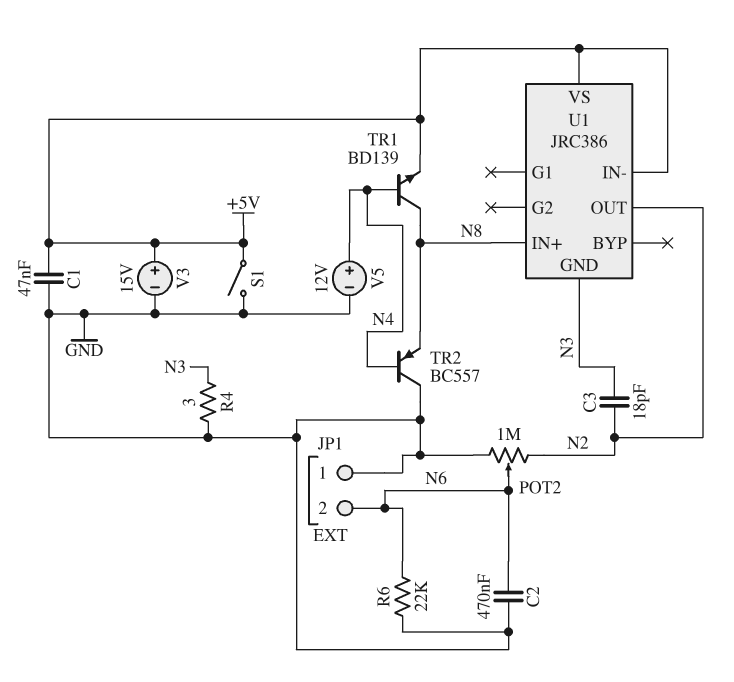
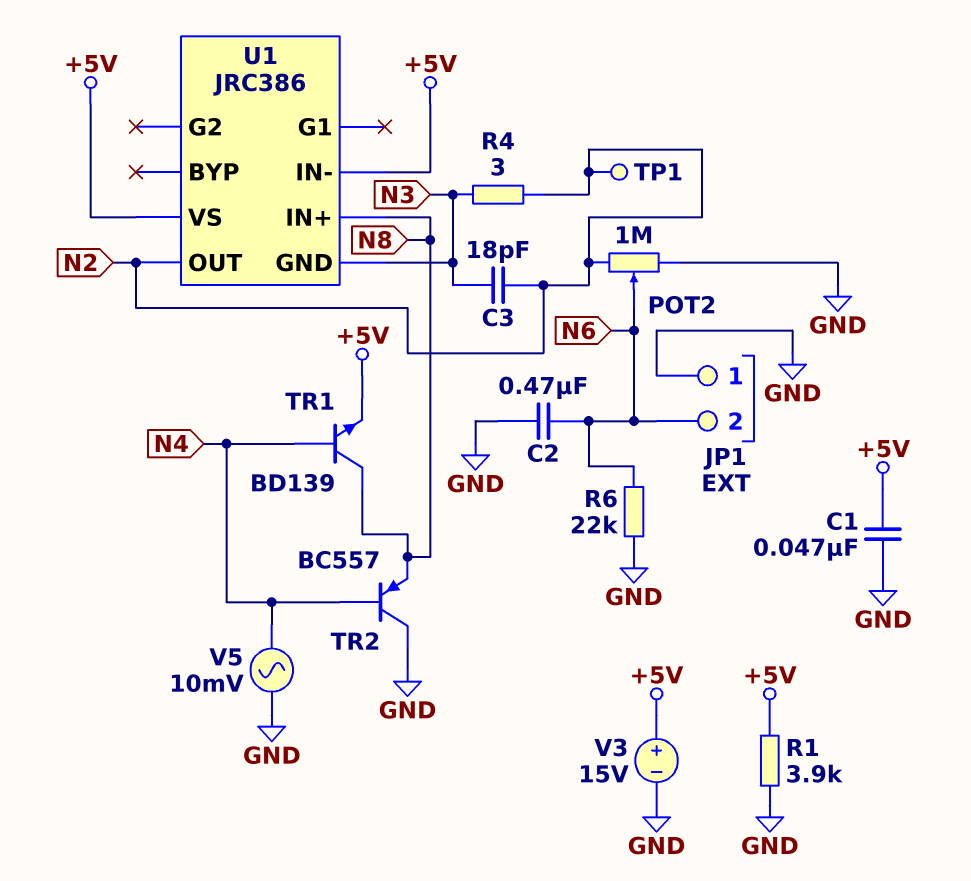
R1: none -> 3.9k (+5V, GND)
R4: 3 (GND, N3) -> 3 (N2, N3)
S1: switch (+5V, GND) -> none
TP1: none -> test point (N2)
V5: 12V (plus N4, minus GND) -> AC 10mV (GND, N4)

